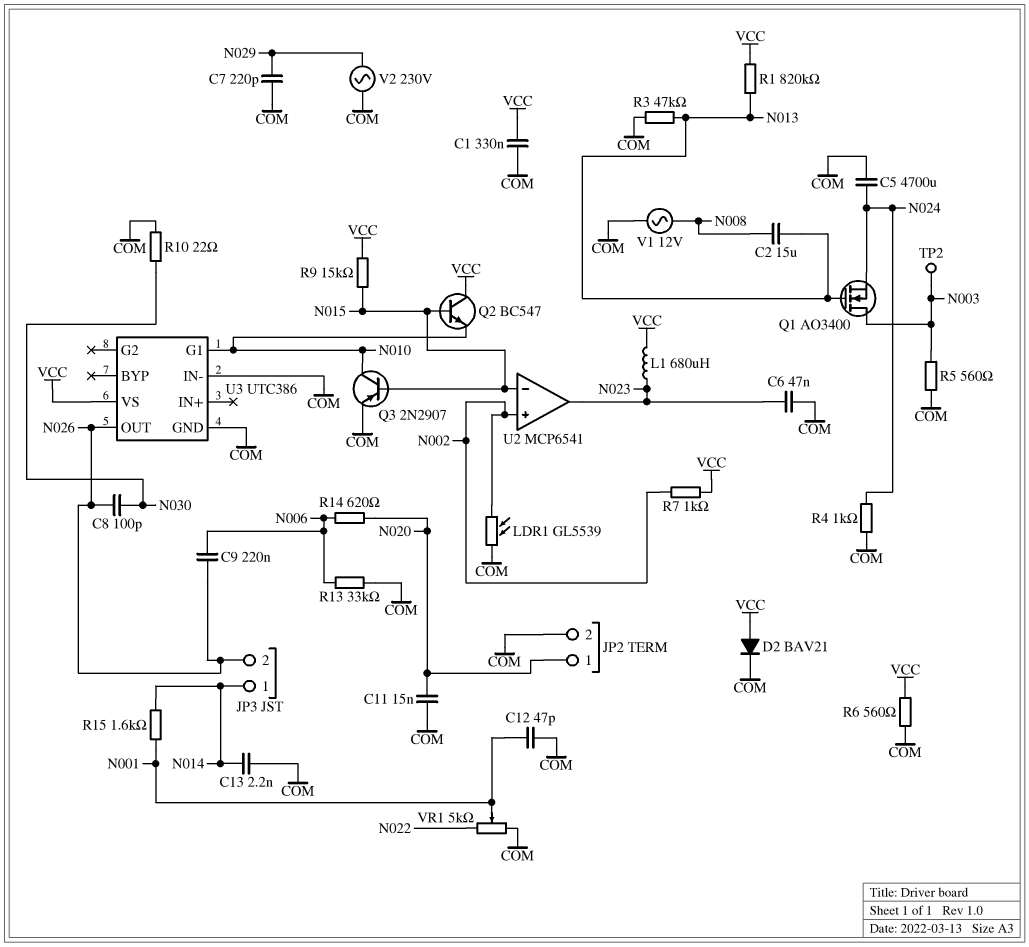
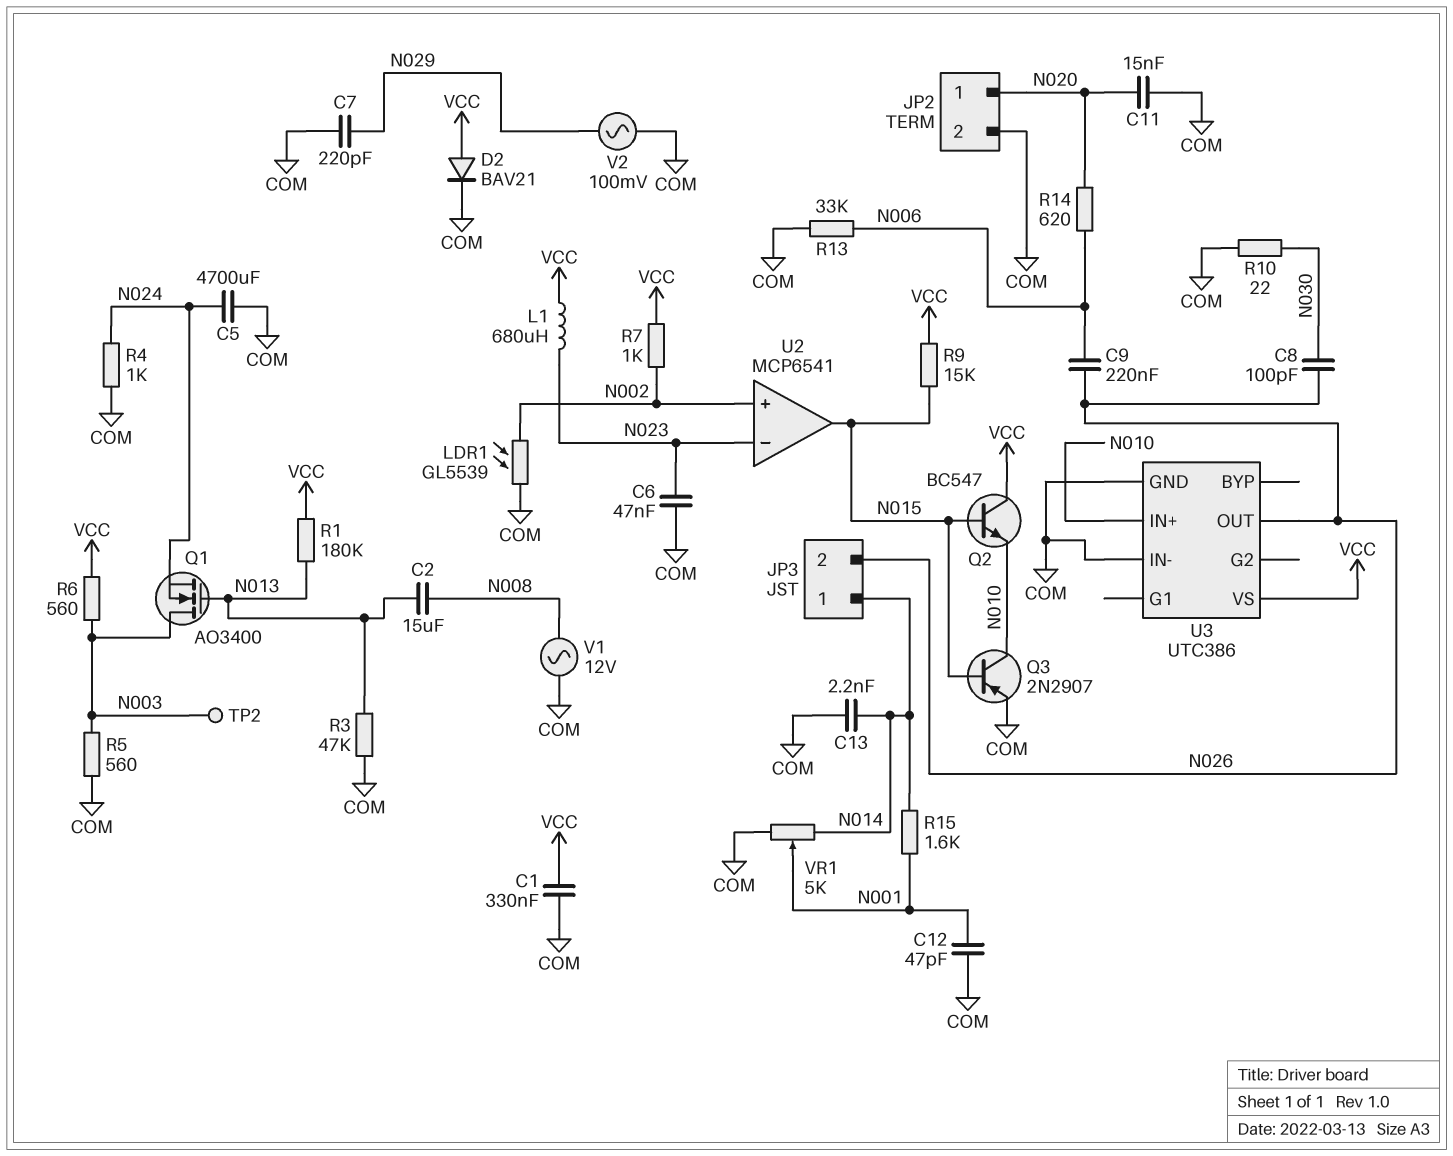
R1: 820k (N013, VCC) -> 180k (N013, VCC)
R6: 560 (COM, VCC) -> 560 (N003, VCC)
U2 pin in-: N015 -> N023
U2 pin out: N023 -> N015
U3 pin G1: N010 -> none
U3 pin IN+: none -> N010
V2: AC 230V (COM, N029) -> AC 100mV (COM, N029)
VR1: 5k (COM, N022, wiper N001) -> 5k (COM, N014, wiper N001)

